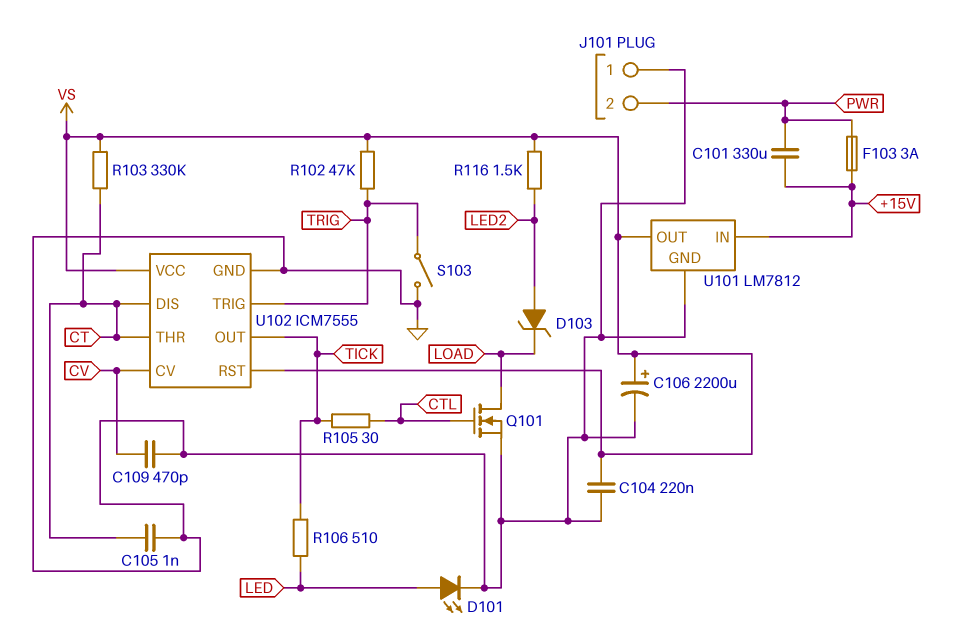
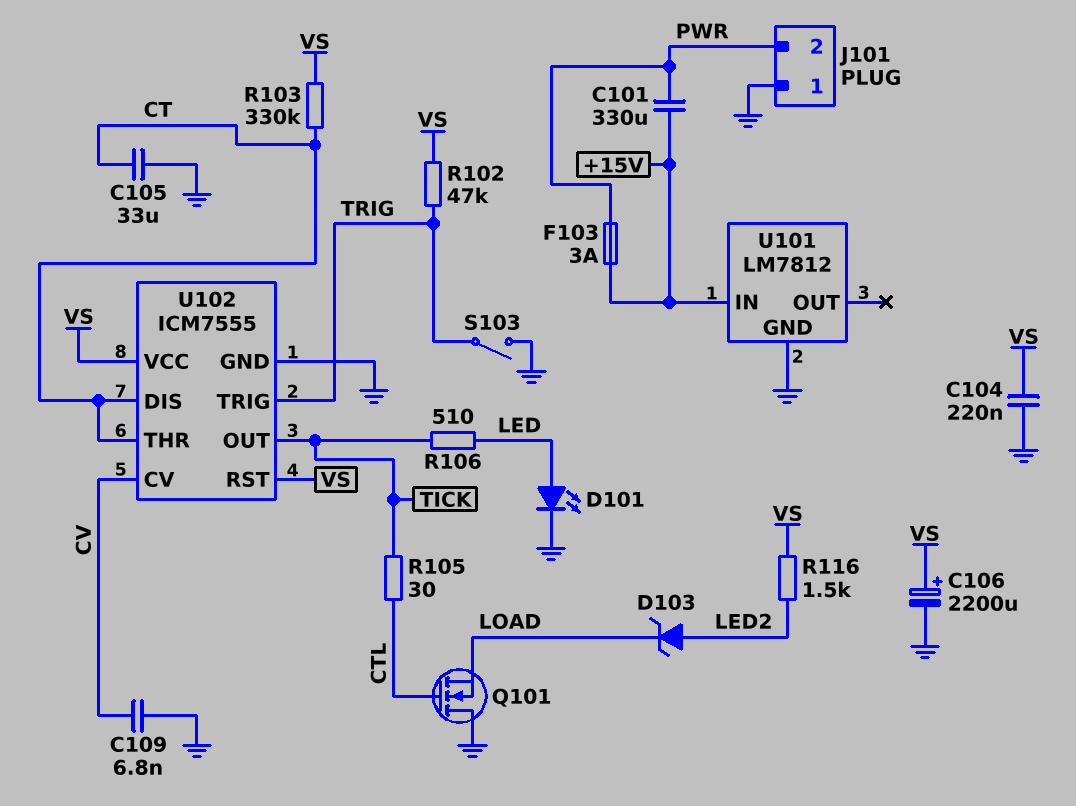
C105: 1nF (CT, GND) -> 33uF (CT, GND)
C109: 470pF (CV, GND) -> 6.8nF (CV, GND)
Q101: NMOS (G CTL, D LOAD, S GND) -> NMOS (G CTL, D GND, S LOAD)
U101 pin OUT: VS -> none

